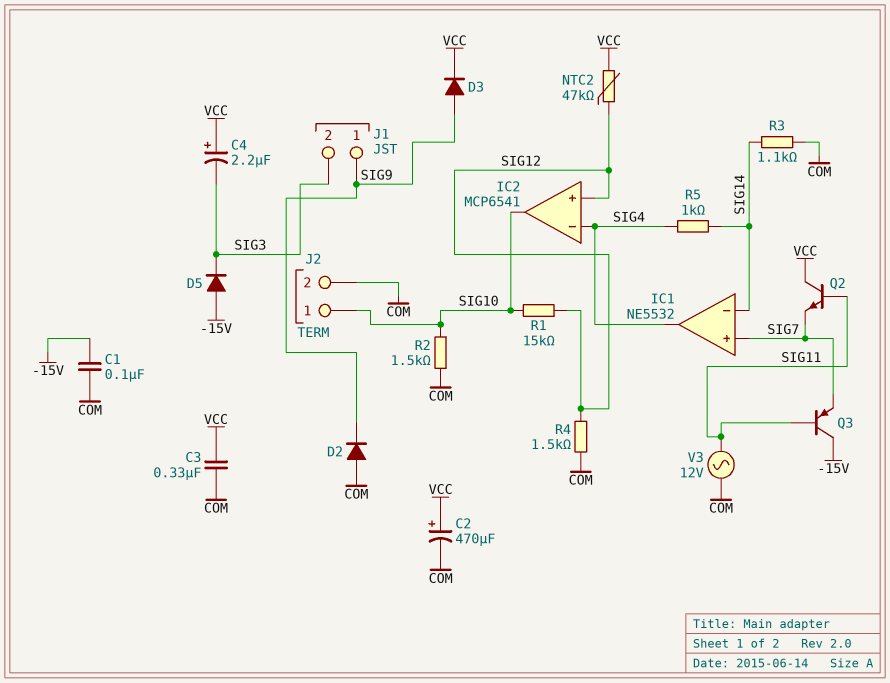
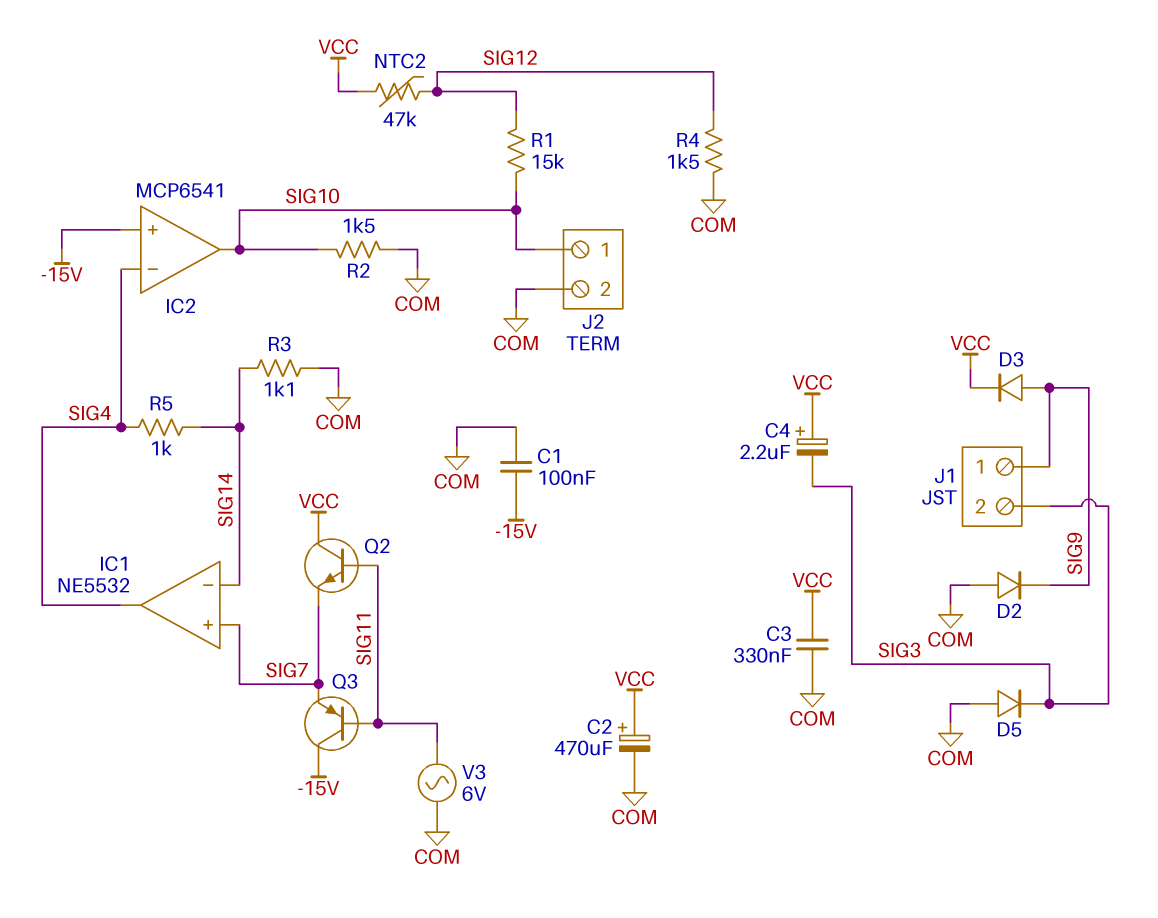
D5: diode (A -15V, K SIG3) -> diode (A COM, K SIG3)
IC2 pin in+: SIG12 -> -15V
V3: AC 12V (COM, SIG11) -> AC 6V (COM, SIG11)

